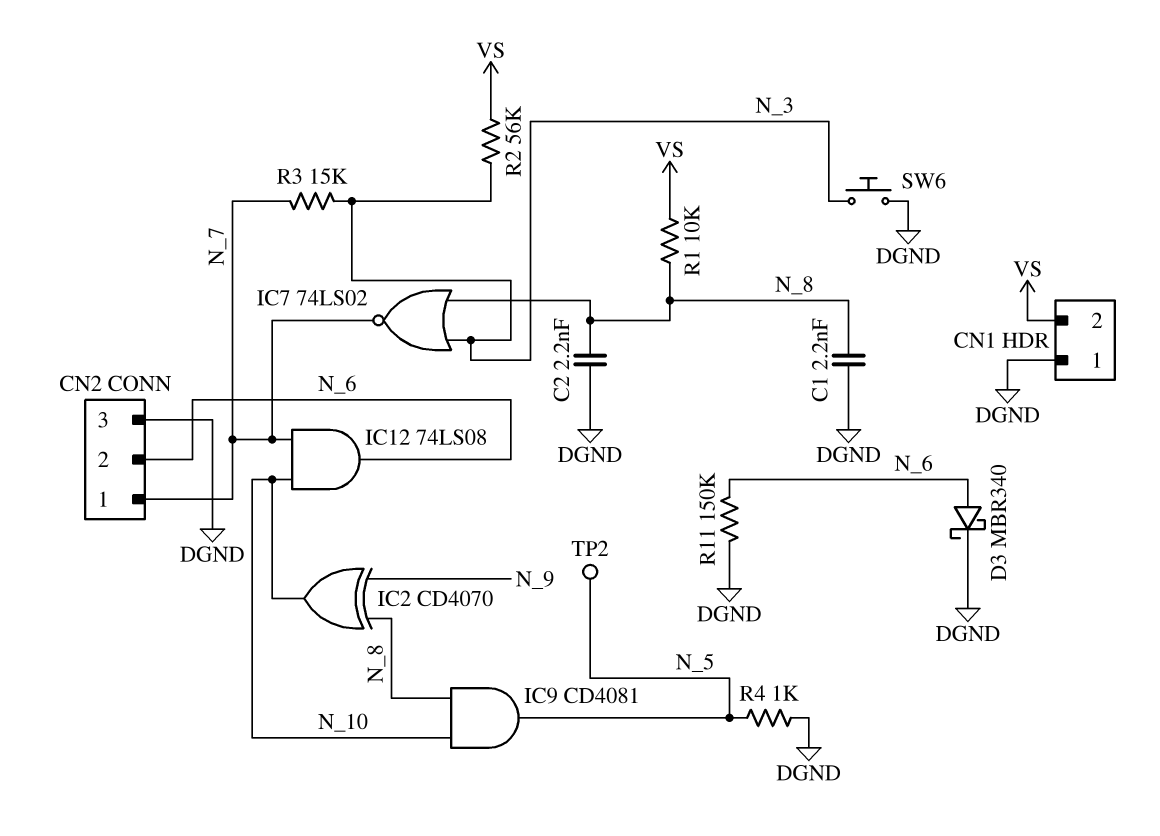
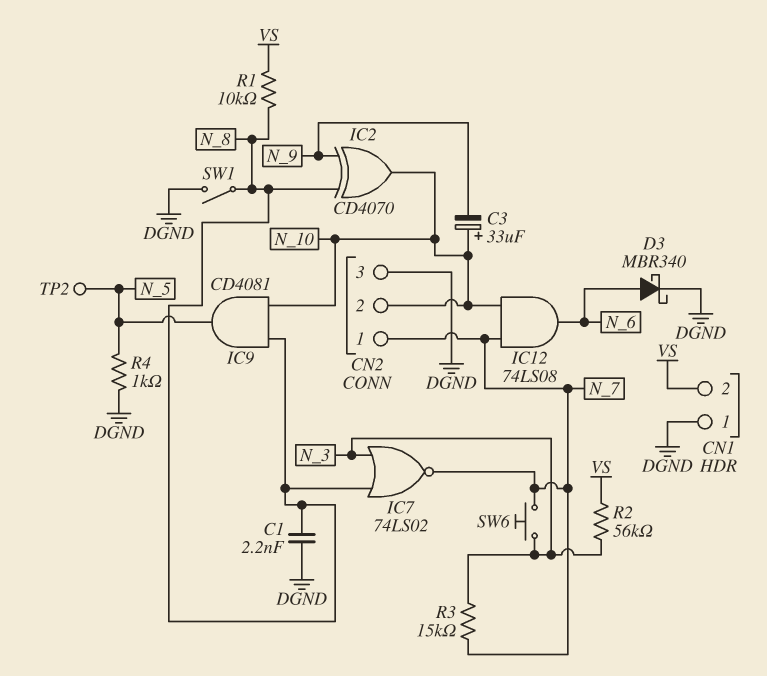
C2: 2.2nF (DGND, N_8) -> none
C3: none -> 33uF (plus N_10, minus N_9)
CN2 pin 2: N_6 -> N_10
R11: 150k (DGND, N_6) -> none
SW1: none -> switch (DGND, N_8)
SW6: button (DGND, N_3) -> button (N_3, N_7)

